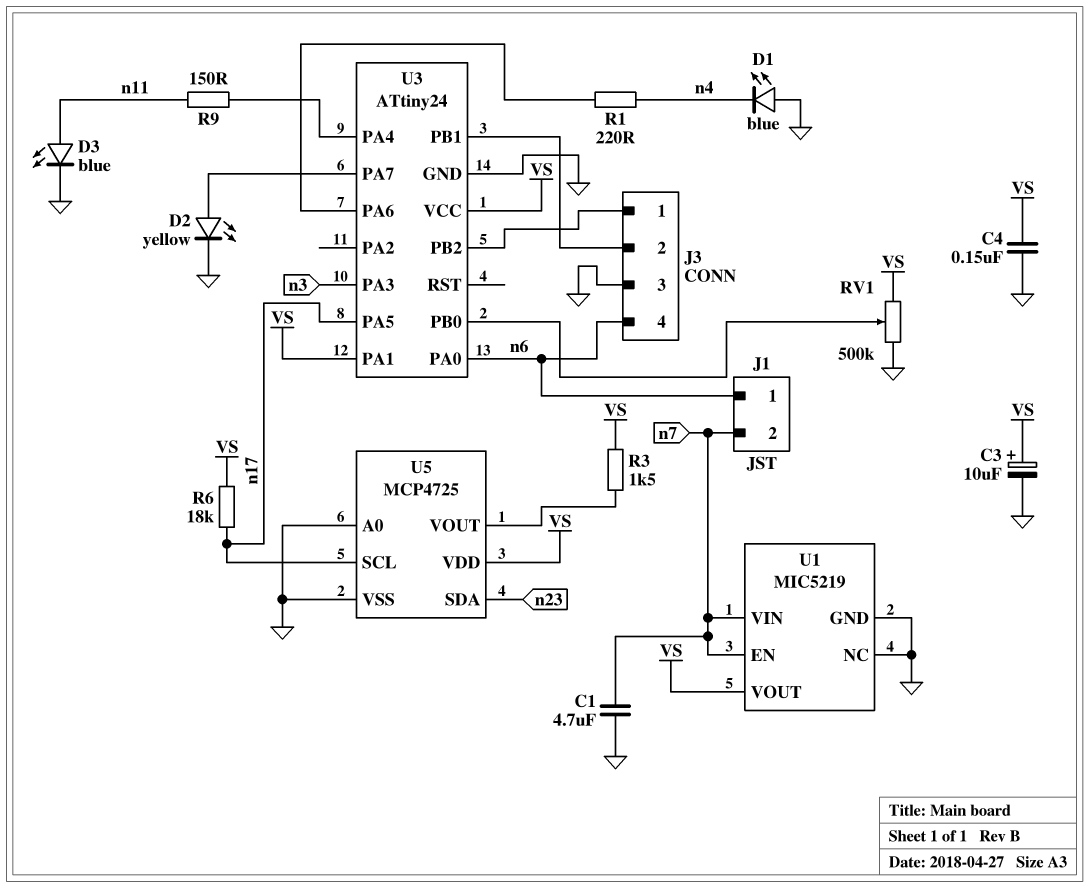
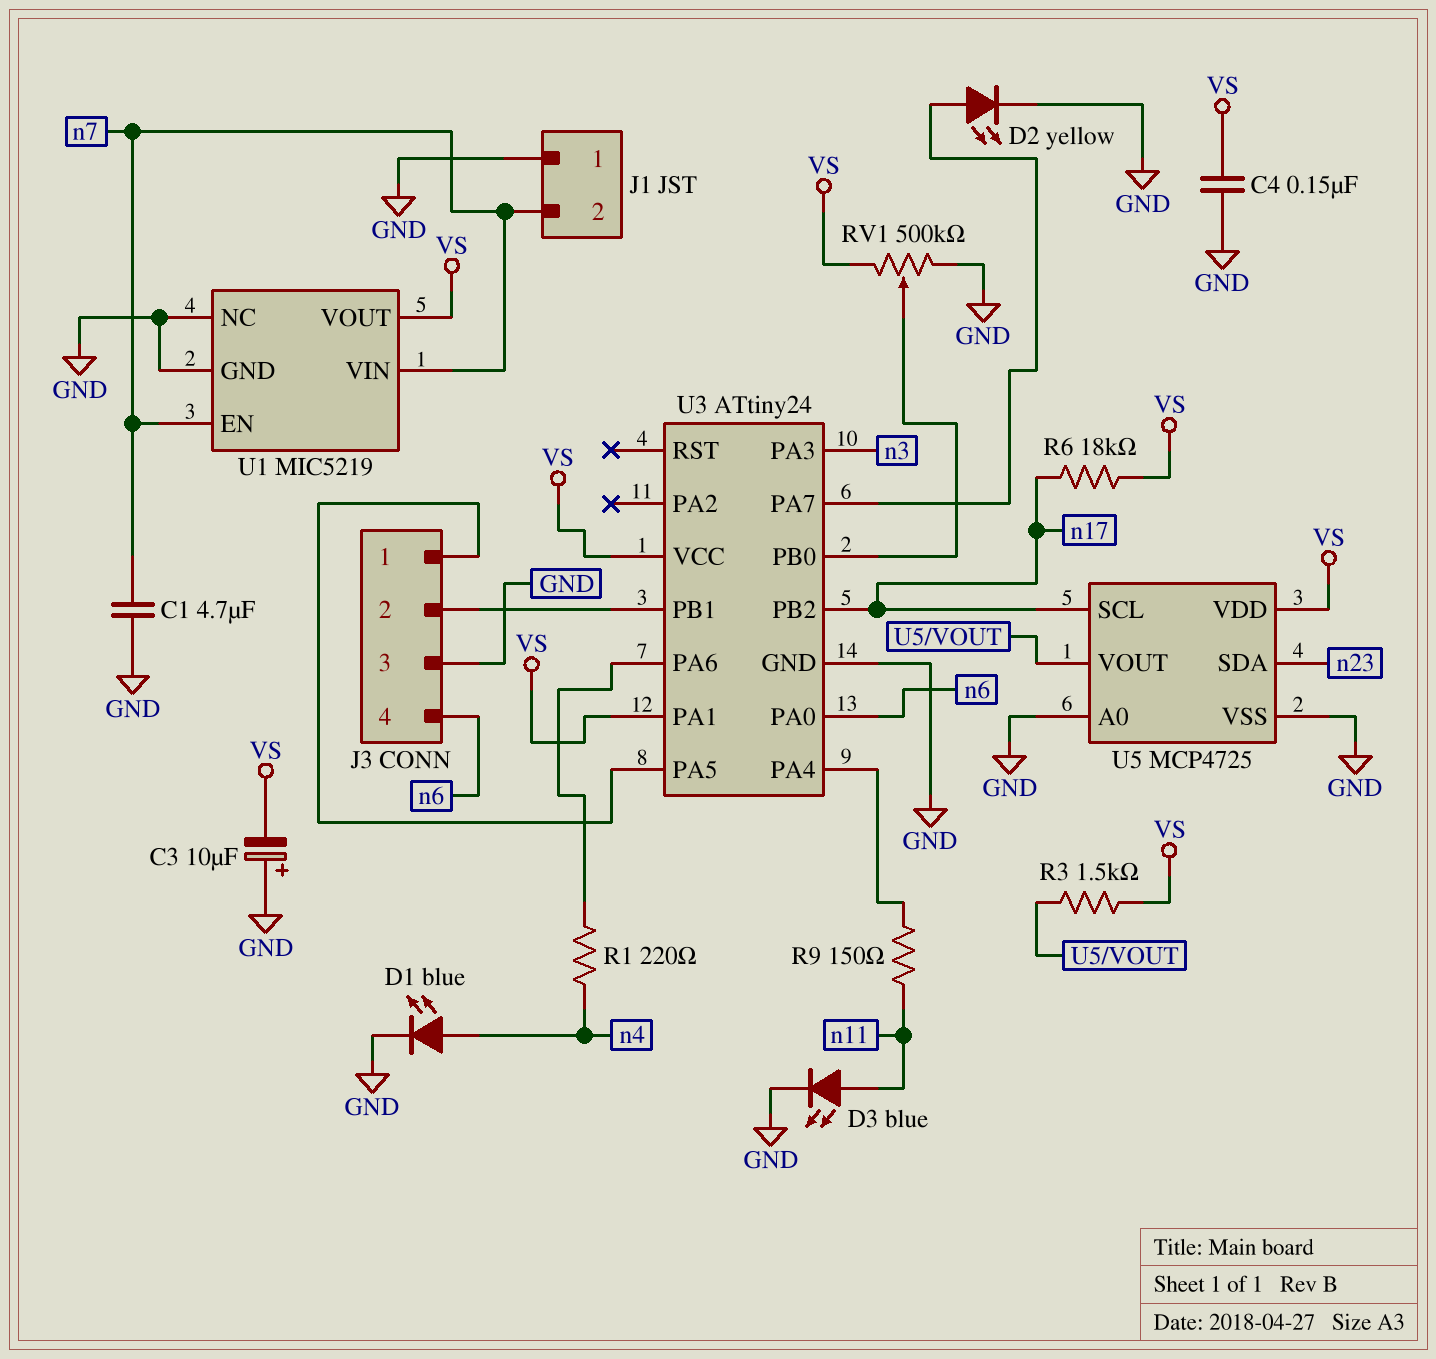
C3: 10uF (plus VS, minus GND) -> 10uF (plus GND, minus VS)
D1: LED blue (A GND, K n4) -> LED blue (A n4, K GND)
J1 pin 1: n6 -> GND
U3 pin PA5: n17 -> J3/1
U3 pin PB2: J3/1 -> n17

